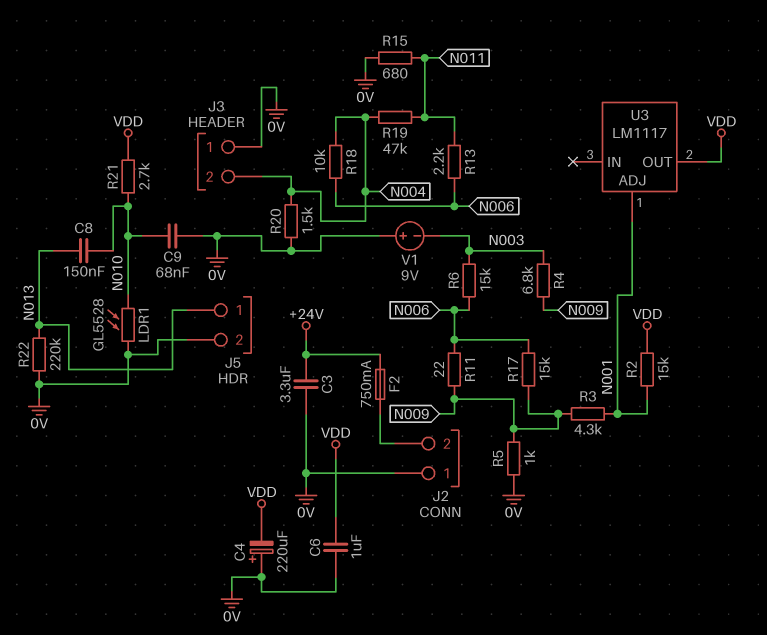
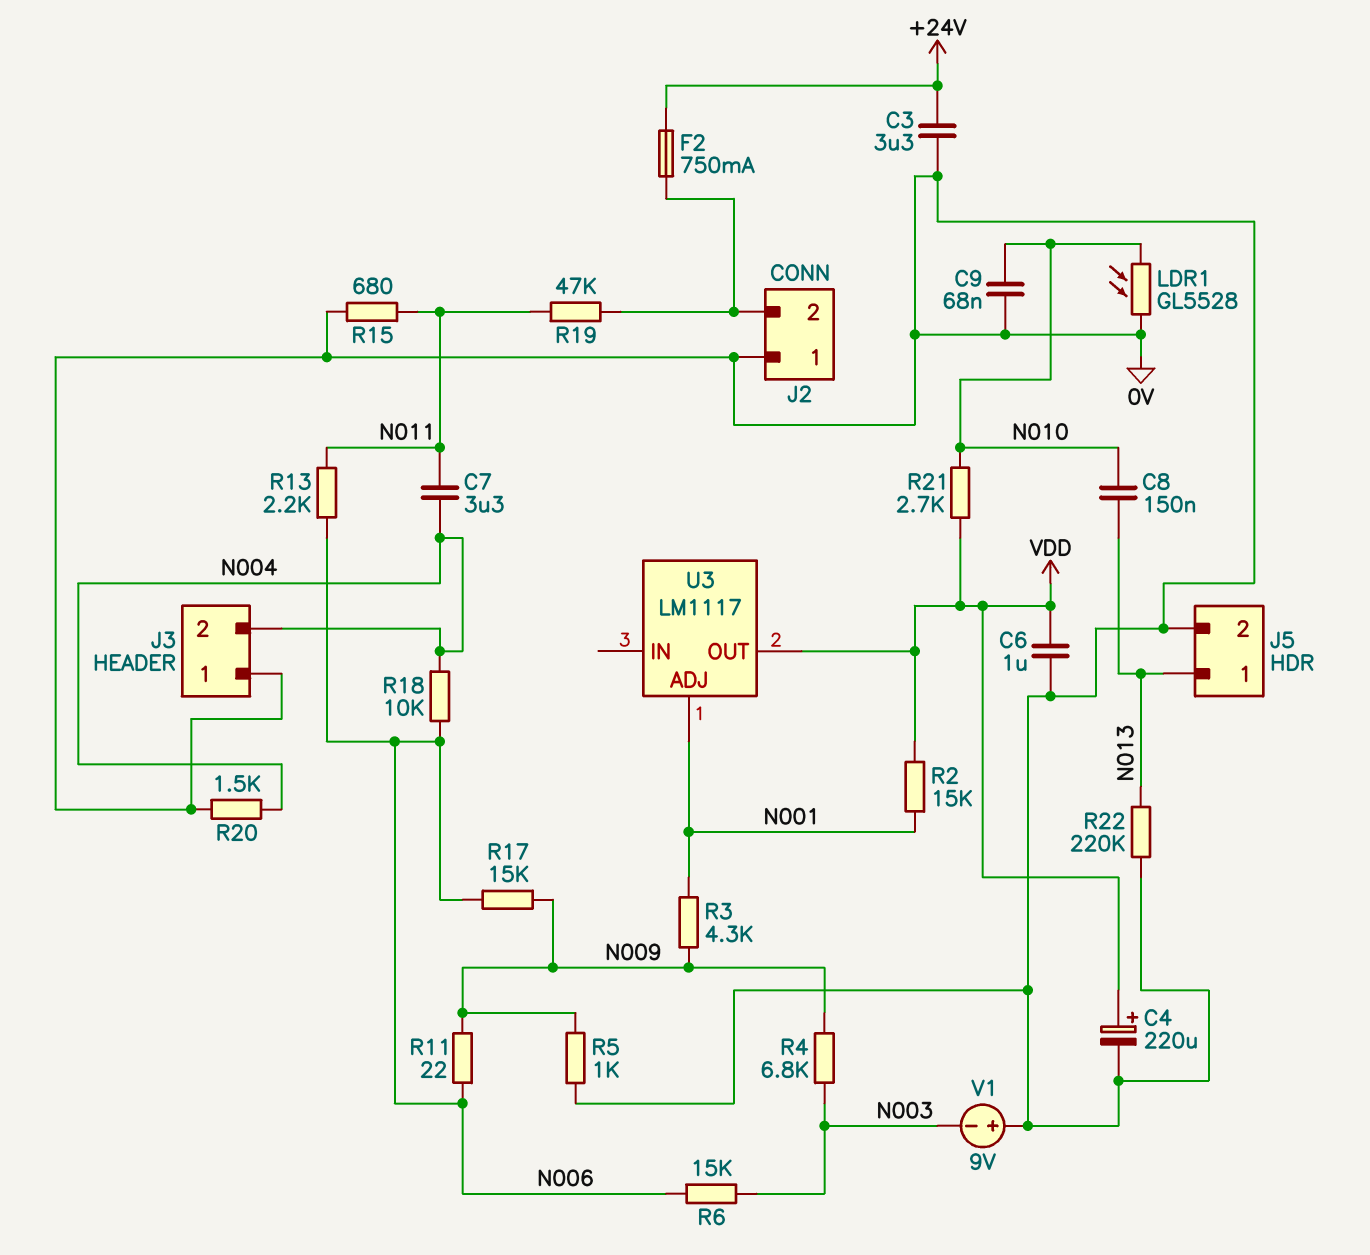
C4: 220uF (plus 0V, minus VDD) -> 220uF (plus VDD, minus 0V)
C7: none -> 3.3uF (N004, N011)
R19: 47k (N004, N011) -> 47k (J2/2, N011)

